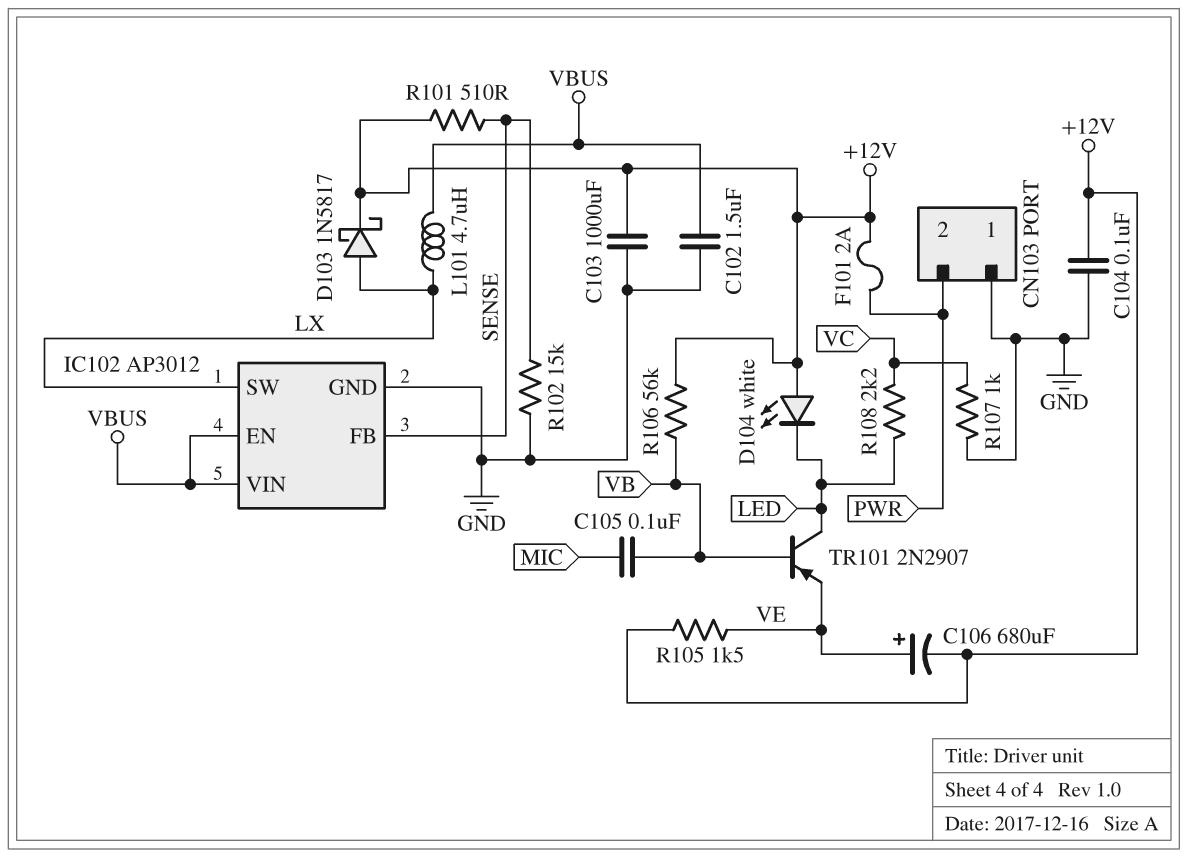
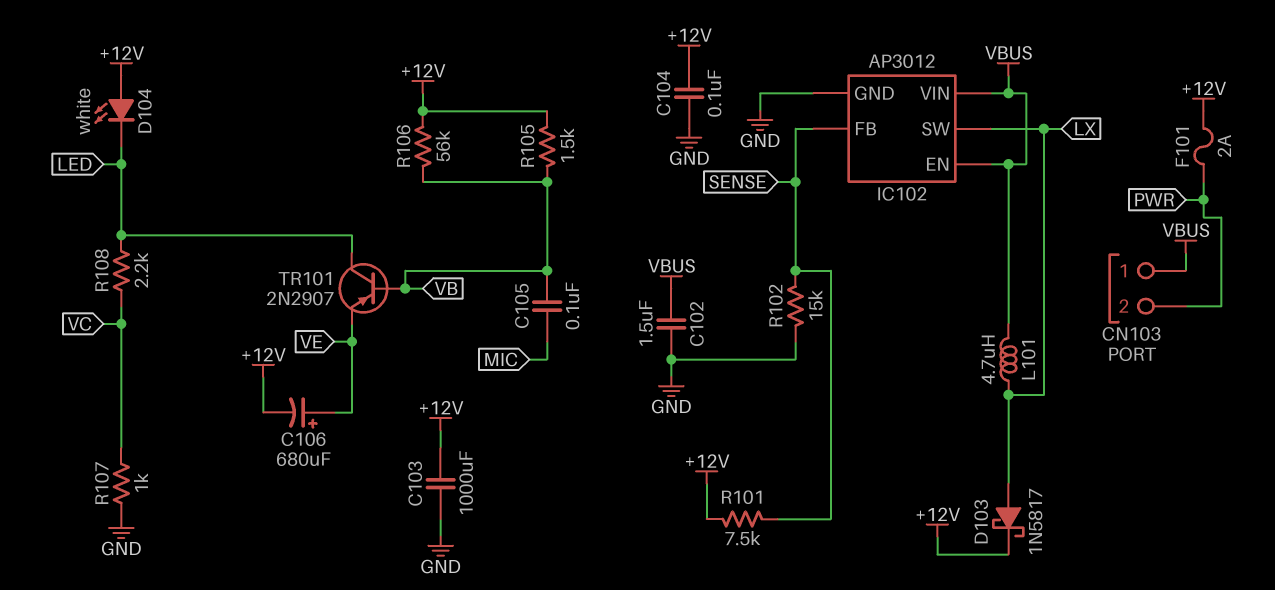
CN103 pin 1: GND -> VBUS
R101: 510 (+12V, SENSE) -> 7.5k (+12V, SENSE)
R105: 1.5k (+12V, VE) -> 1.5k (+12V, VB)

